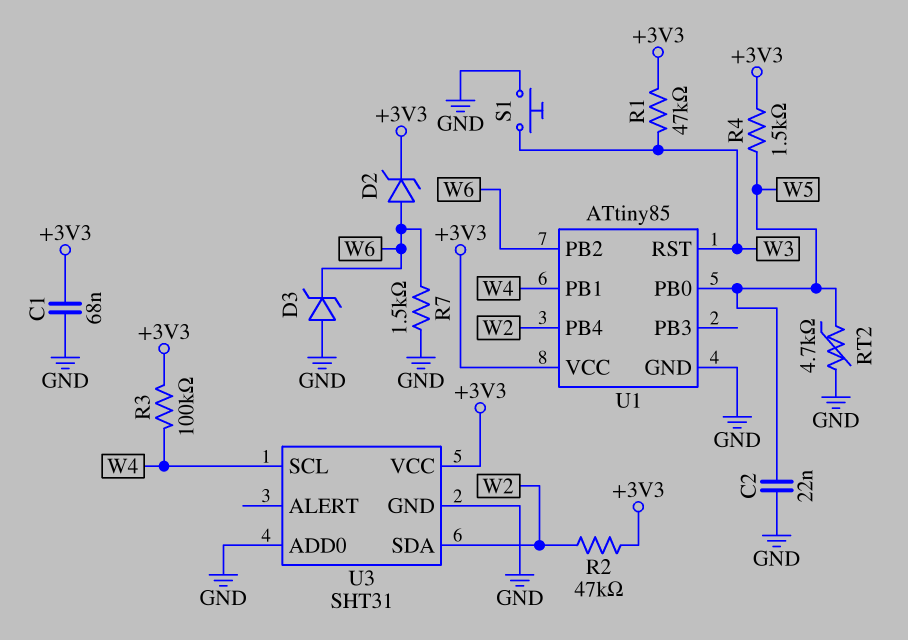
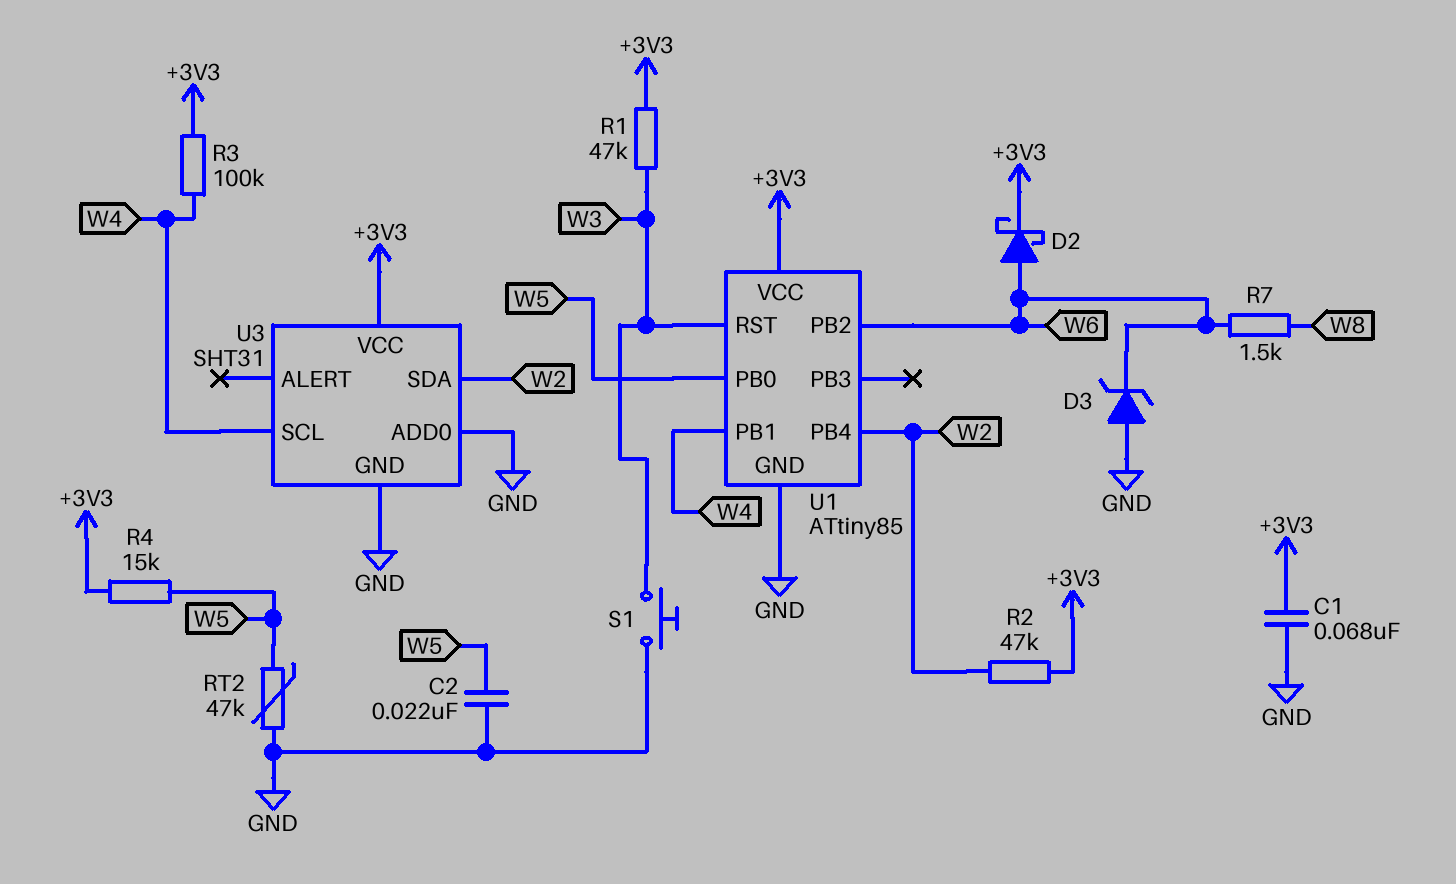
D2: zener (A W6, K +3V3) -> schottky (A W6, K +3V3)
R4: 1.5k (+3V3, W5) -> 15k (+3V3, W5)
R7: 1.5k (GND, W6) -> 1.5k (W6, W8)
RT2: 4.7k (GND, W5) -> 47k (GND, W5)

